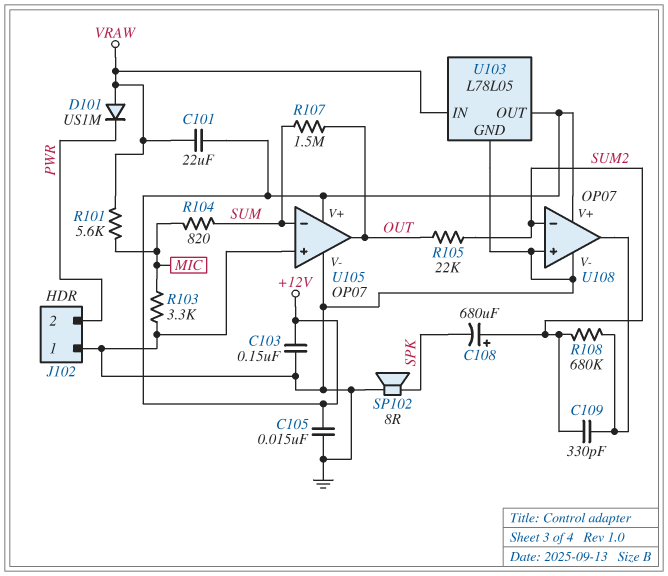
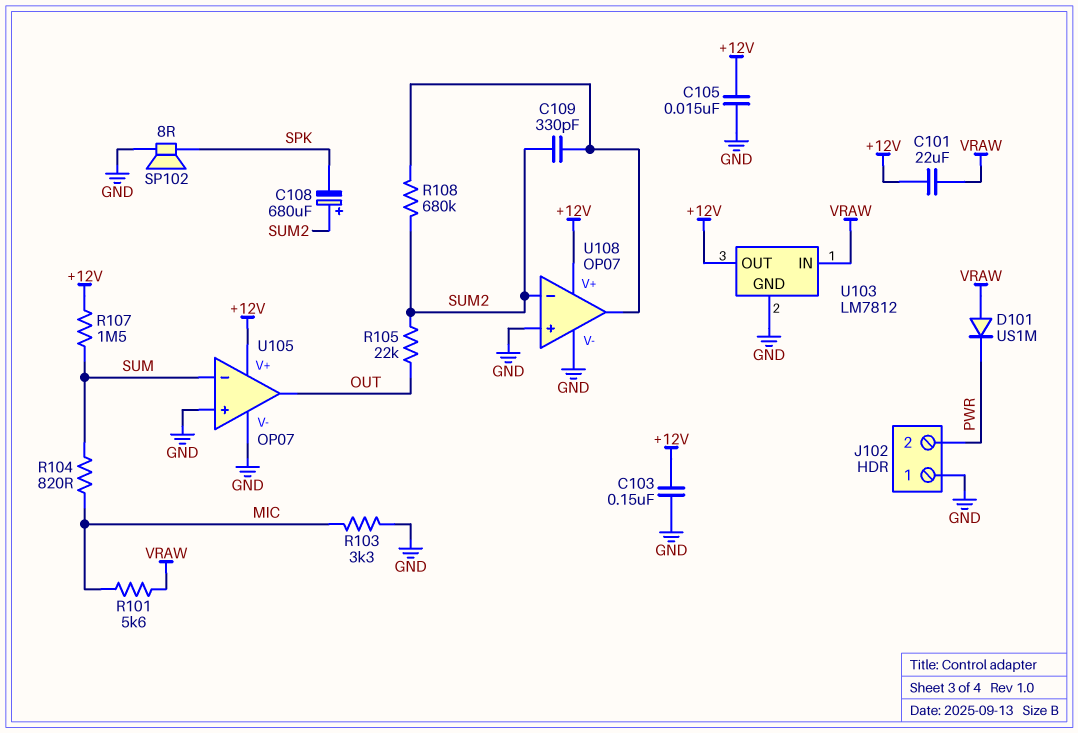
R107: 1.5M (OUT, SUM) -> 1.5M (+12V, SUM)
U103: L78L05 -> LM7812

